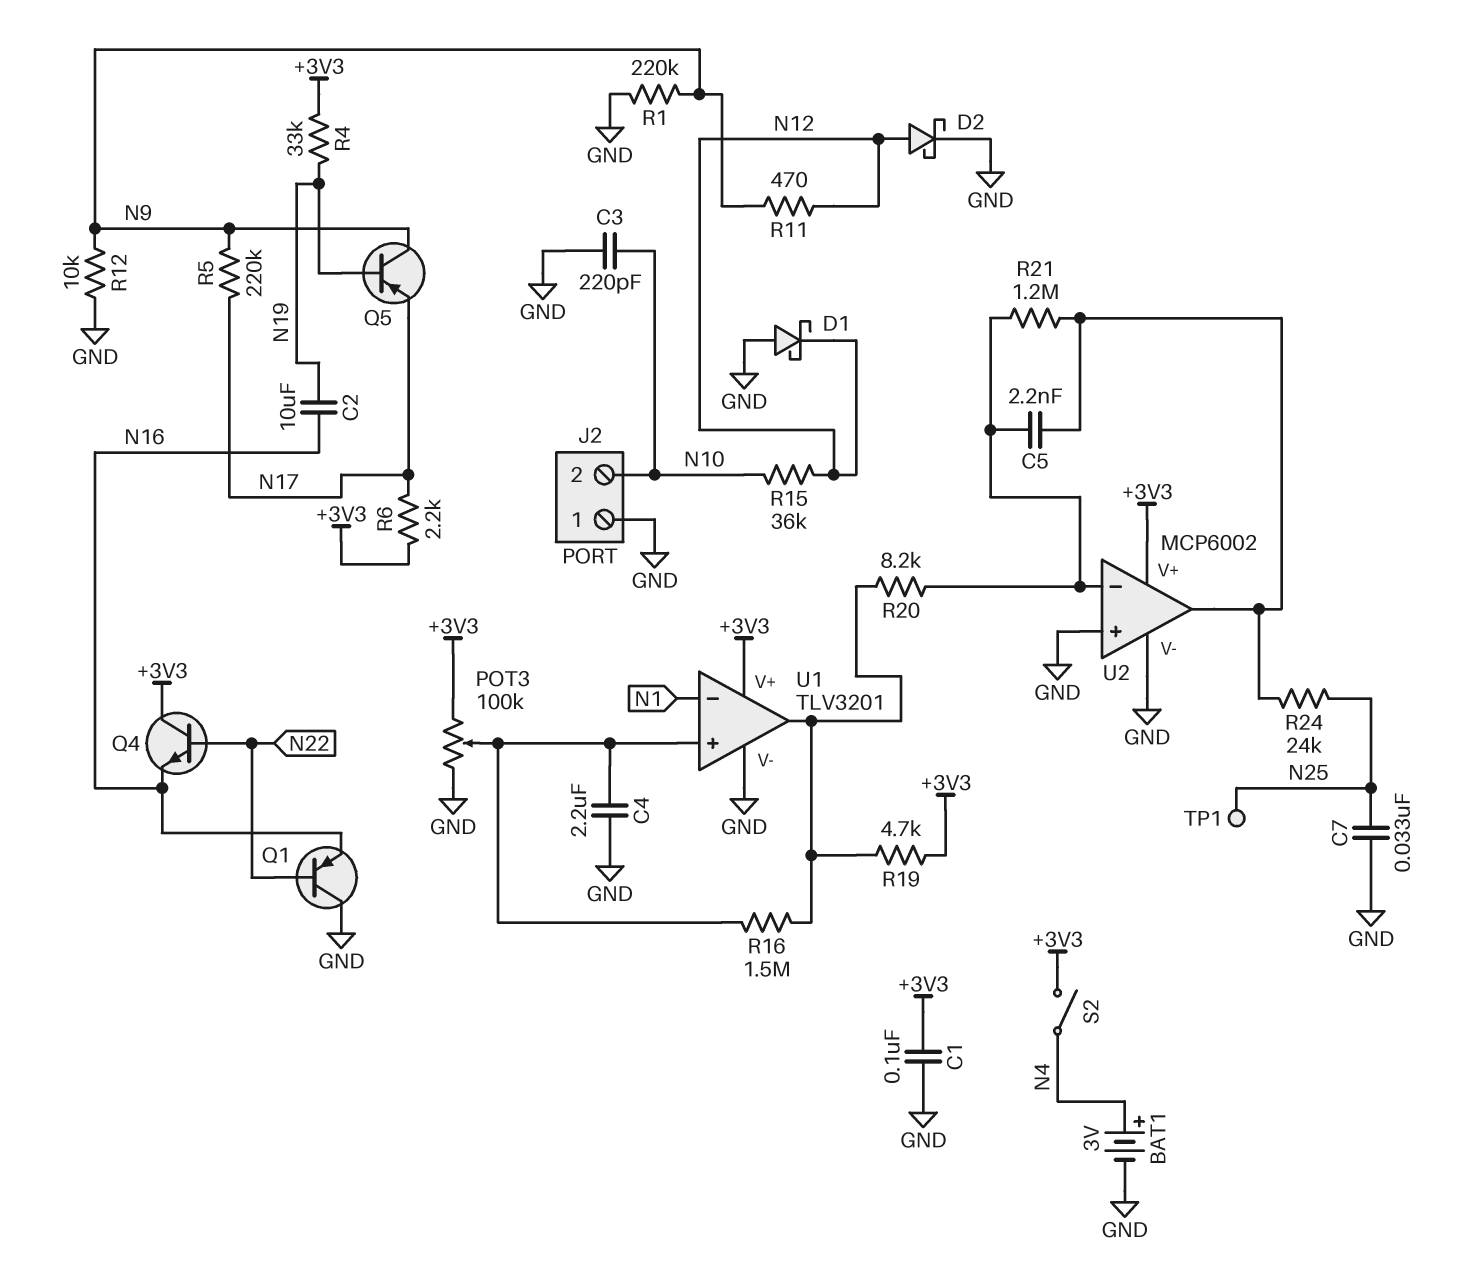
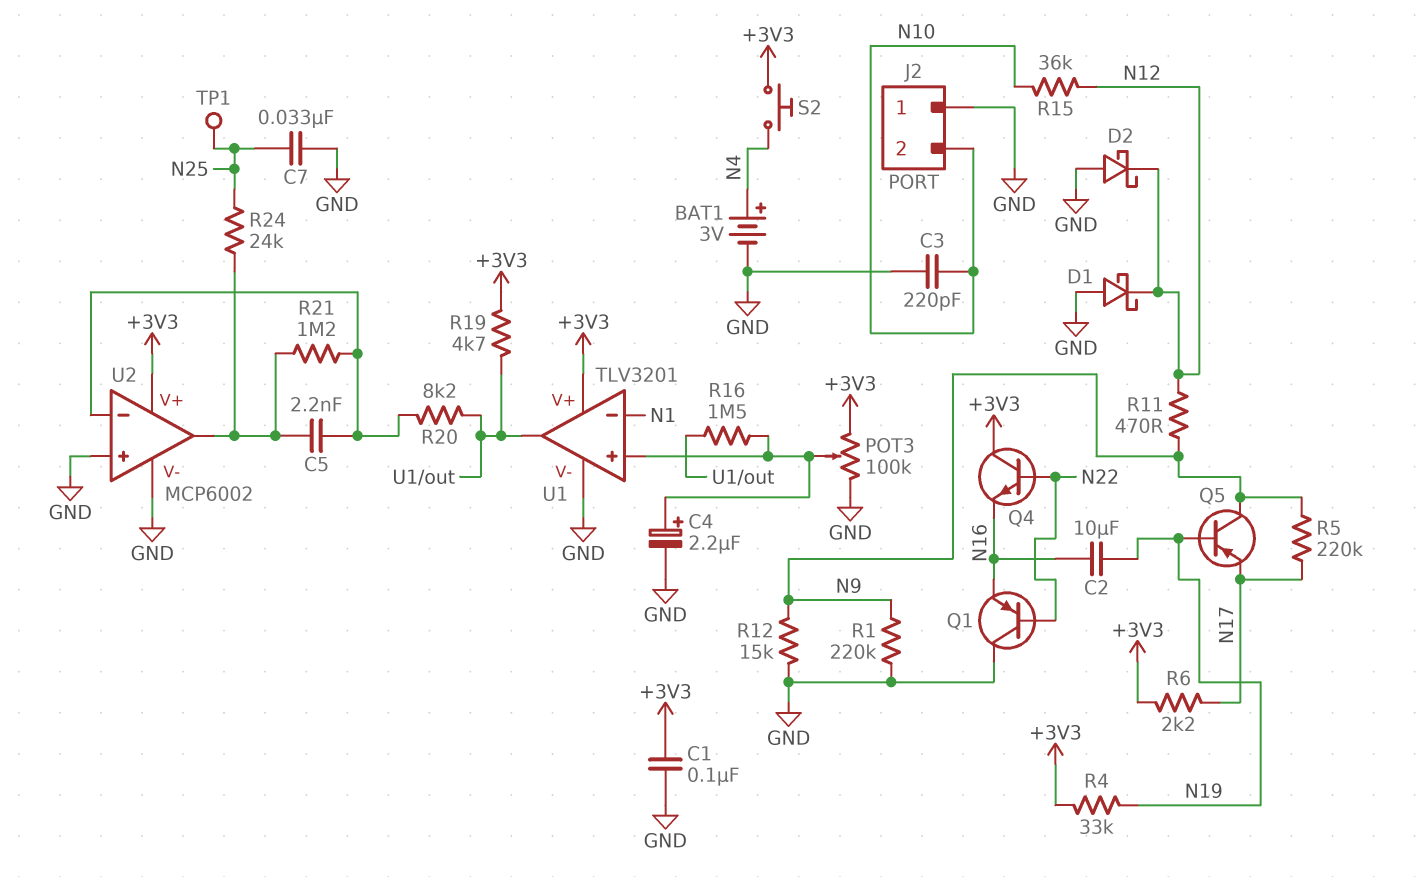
C4: 2.2uF (GND, U1/in+) -> 2.2uF (plus U1/in+, minus GND)
D2: schottky (A N12, K GND) -> schottky (A GND, K N12)
R12: 10k (GND, N9) -> 15k (GND, N9)
S2: switch (+3V3, N4) -> button (+3V3, N4)

